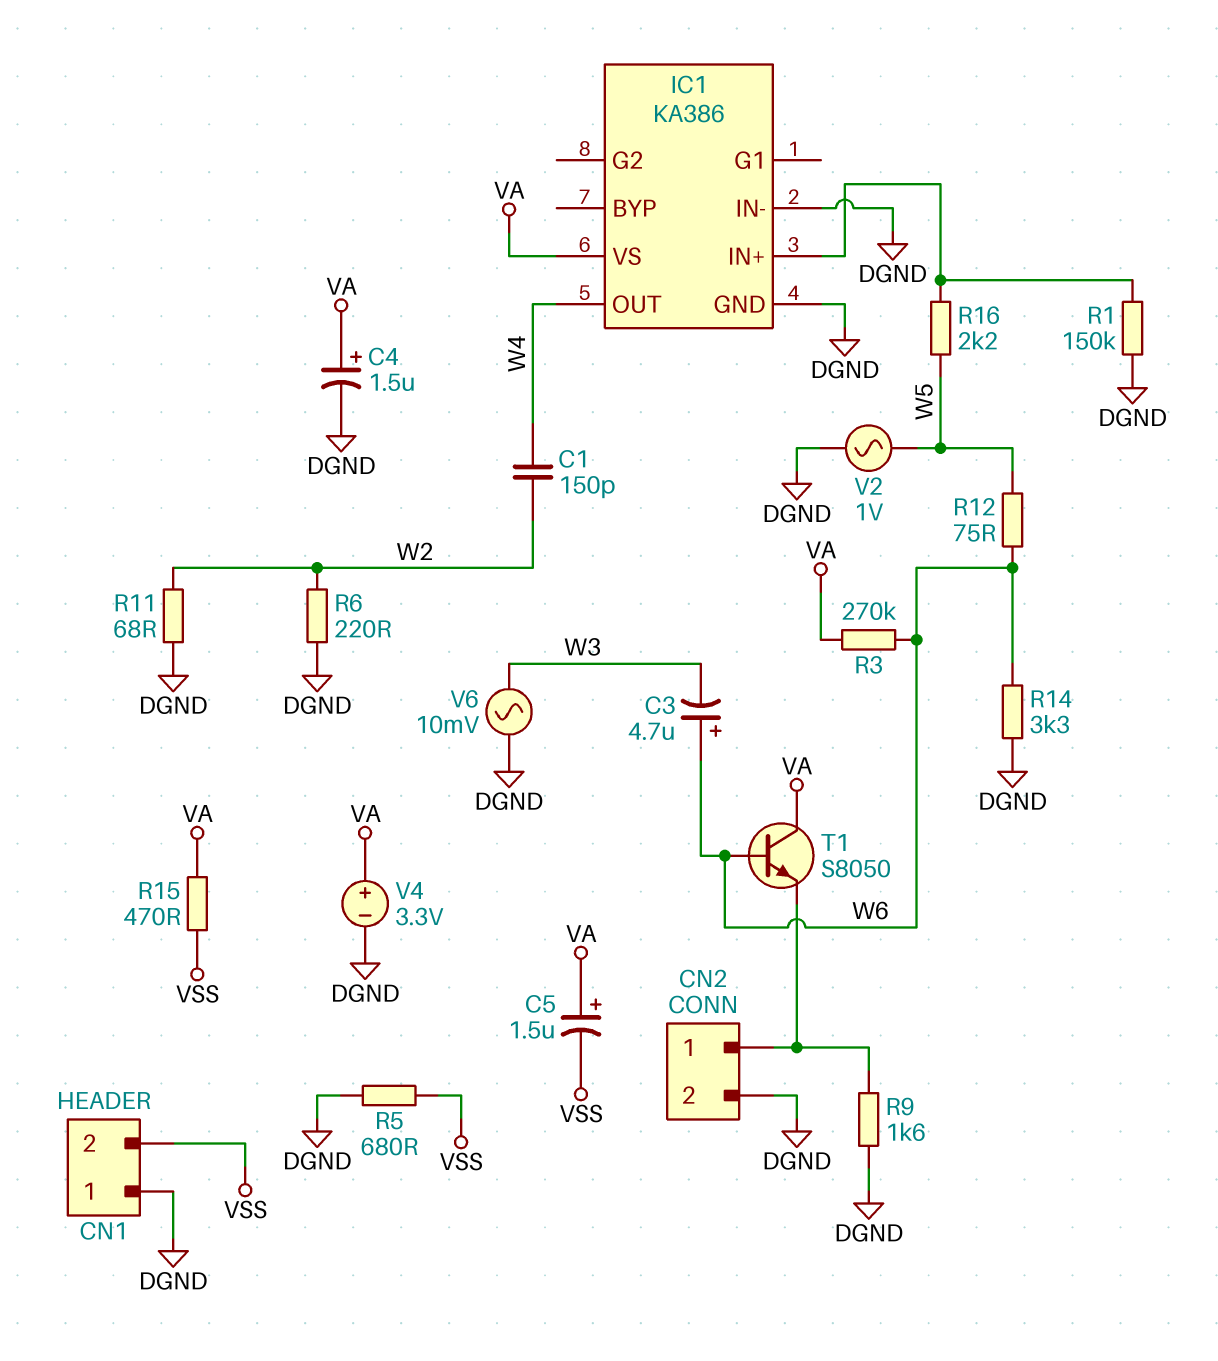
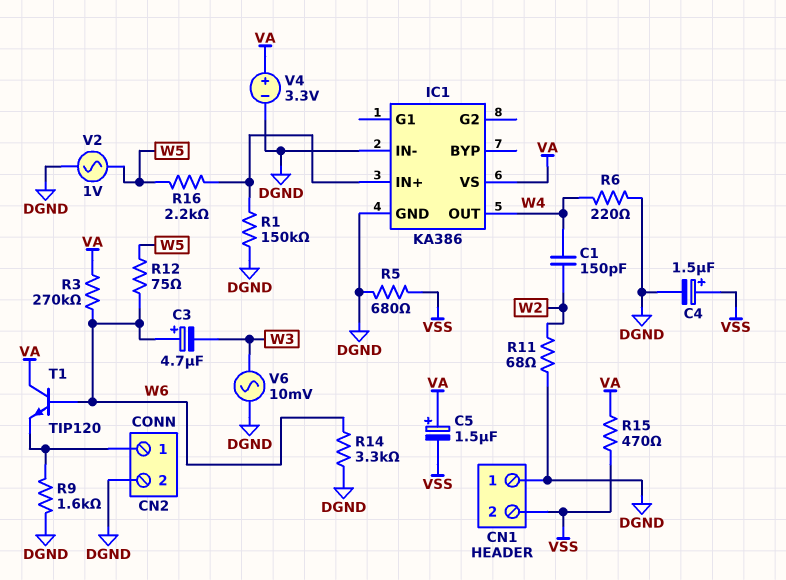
C4: 1.5uF (plus VA, minus DGND) -> 1.5uF (plus VSS, minus DGND)
R6: 220 (DGND, W2) -> 220 (DGND, W4)
T1: NPN S8050 (B W6, C VA, E CN2/1) -> NPN TIP120 (B W6, C VA, E CN2/1)

